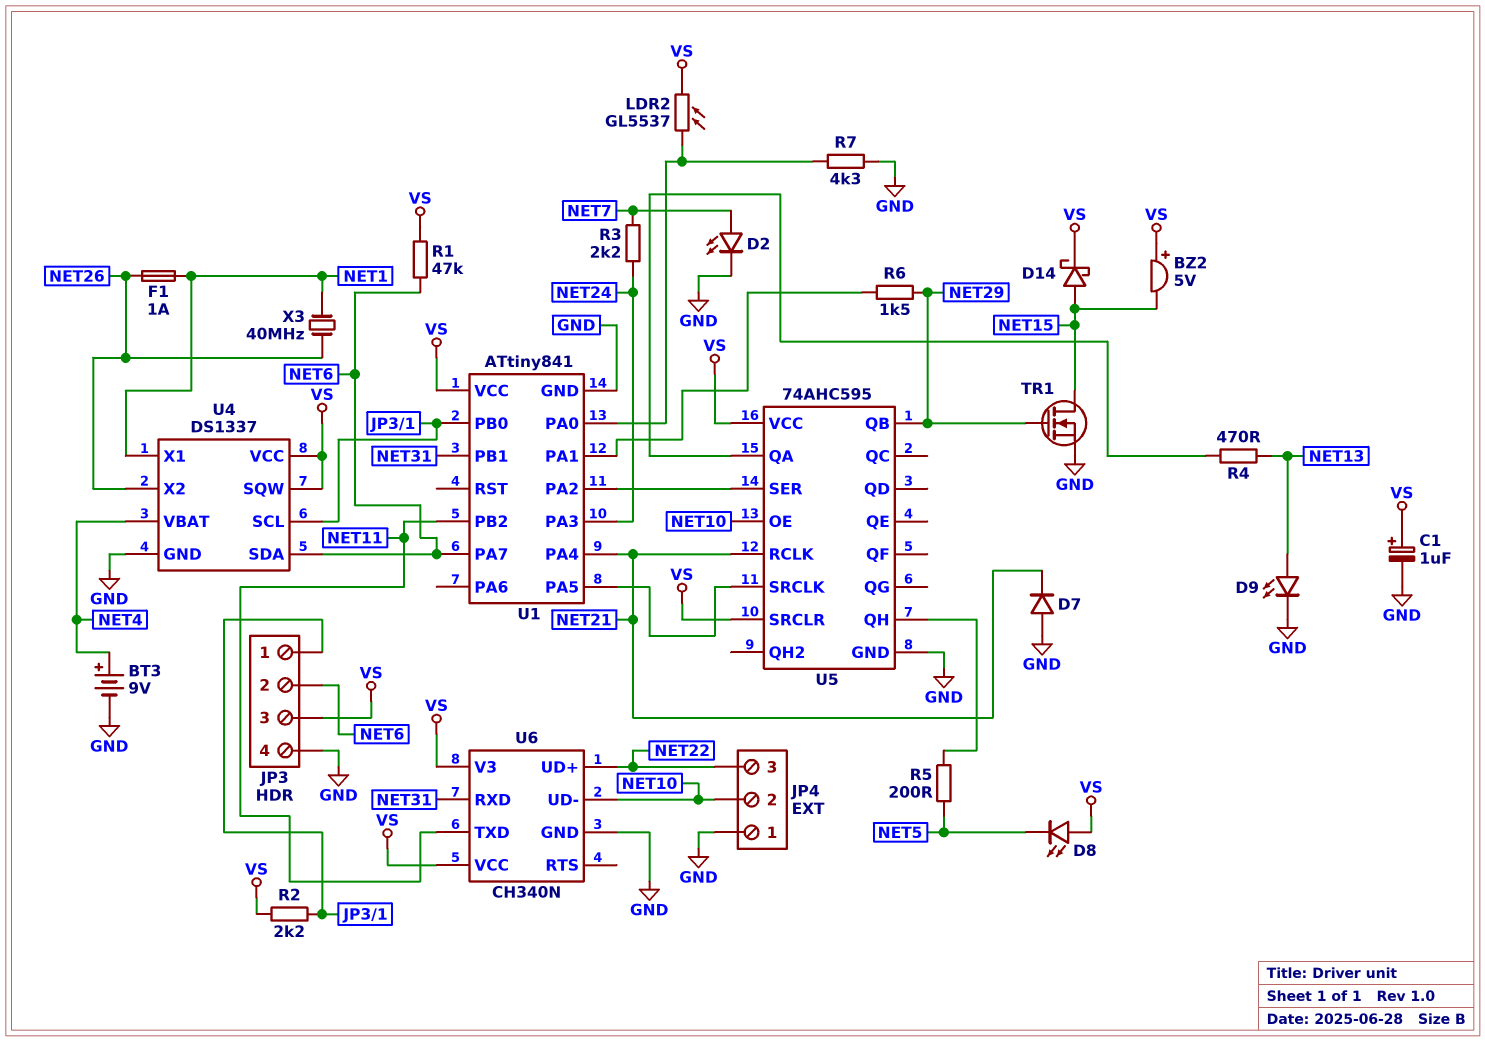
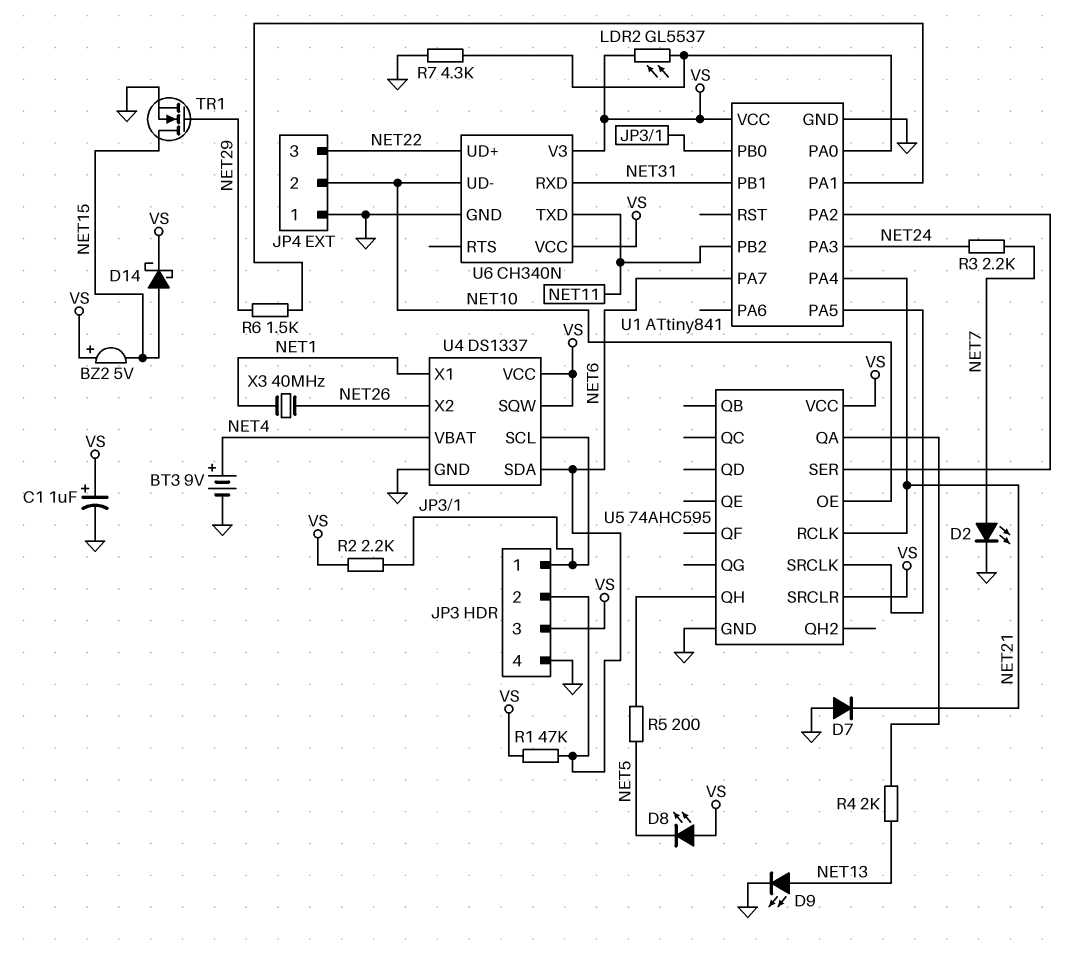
F1: 1A (NET1, NET26) -> none
R4: 470 (NET13, U5/QA) -> 2k (NET13, U5/QA)
U5 pin QB: NET29 -> none

